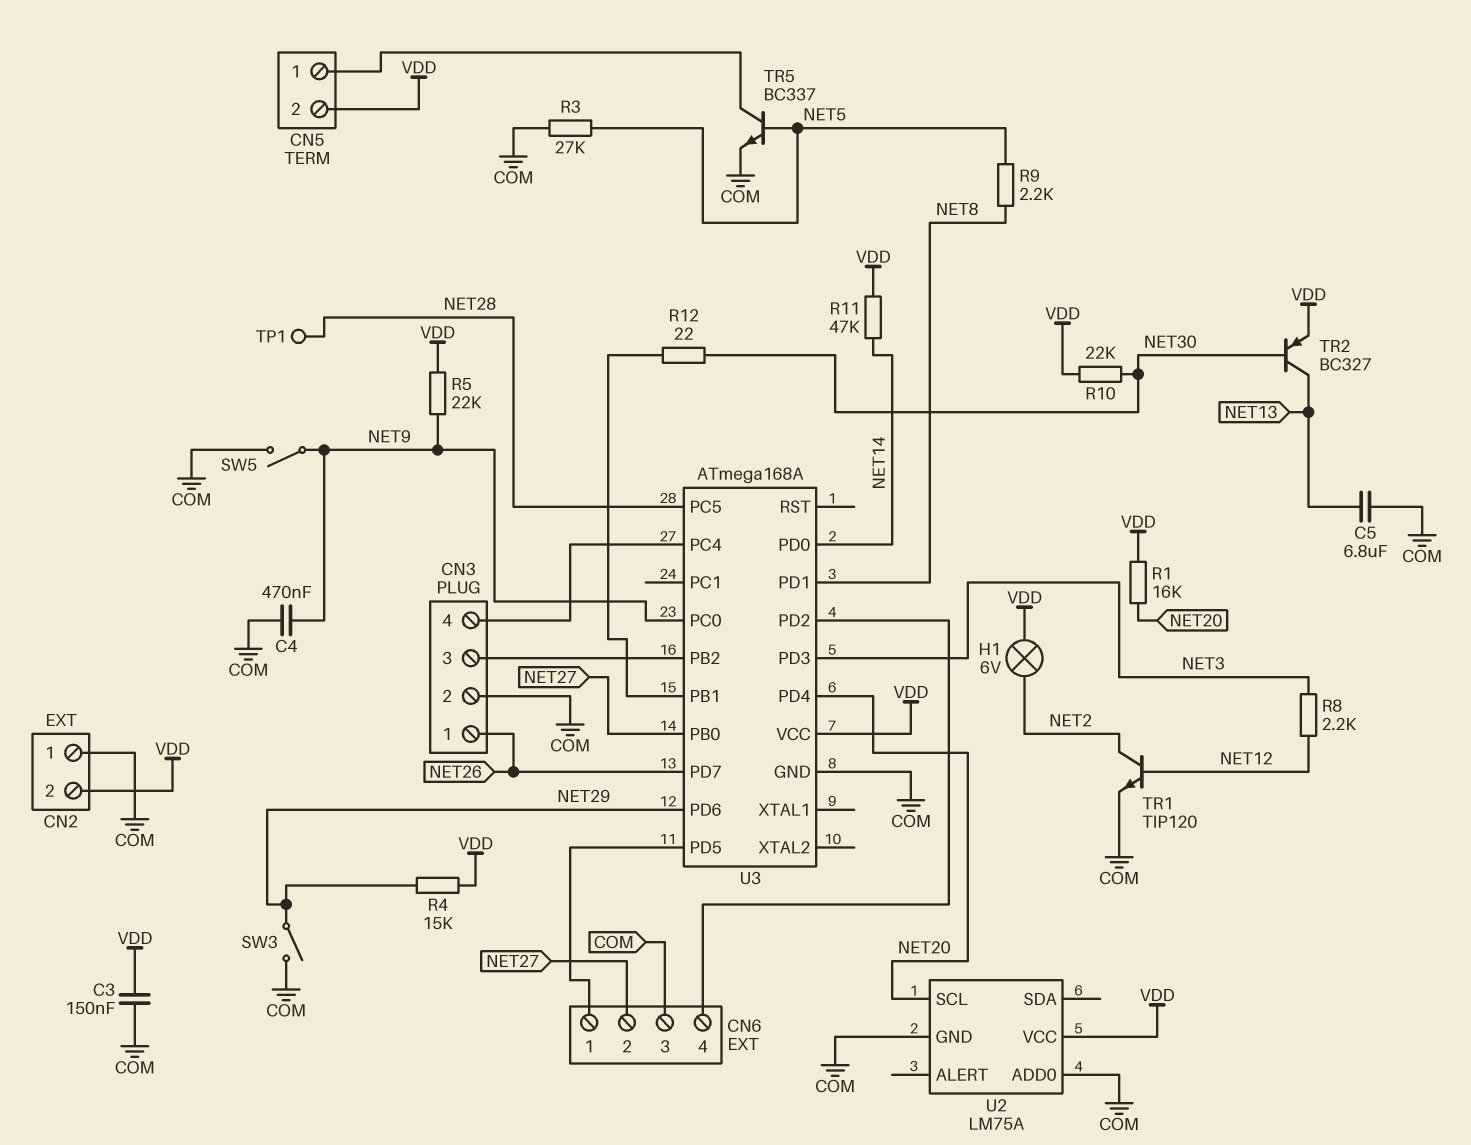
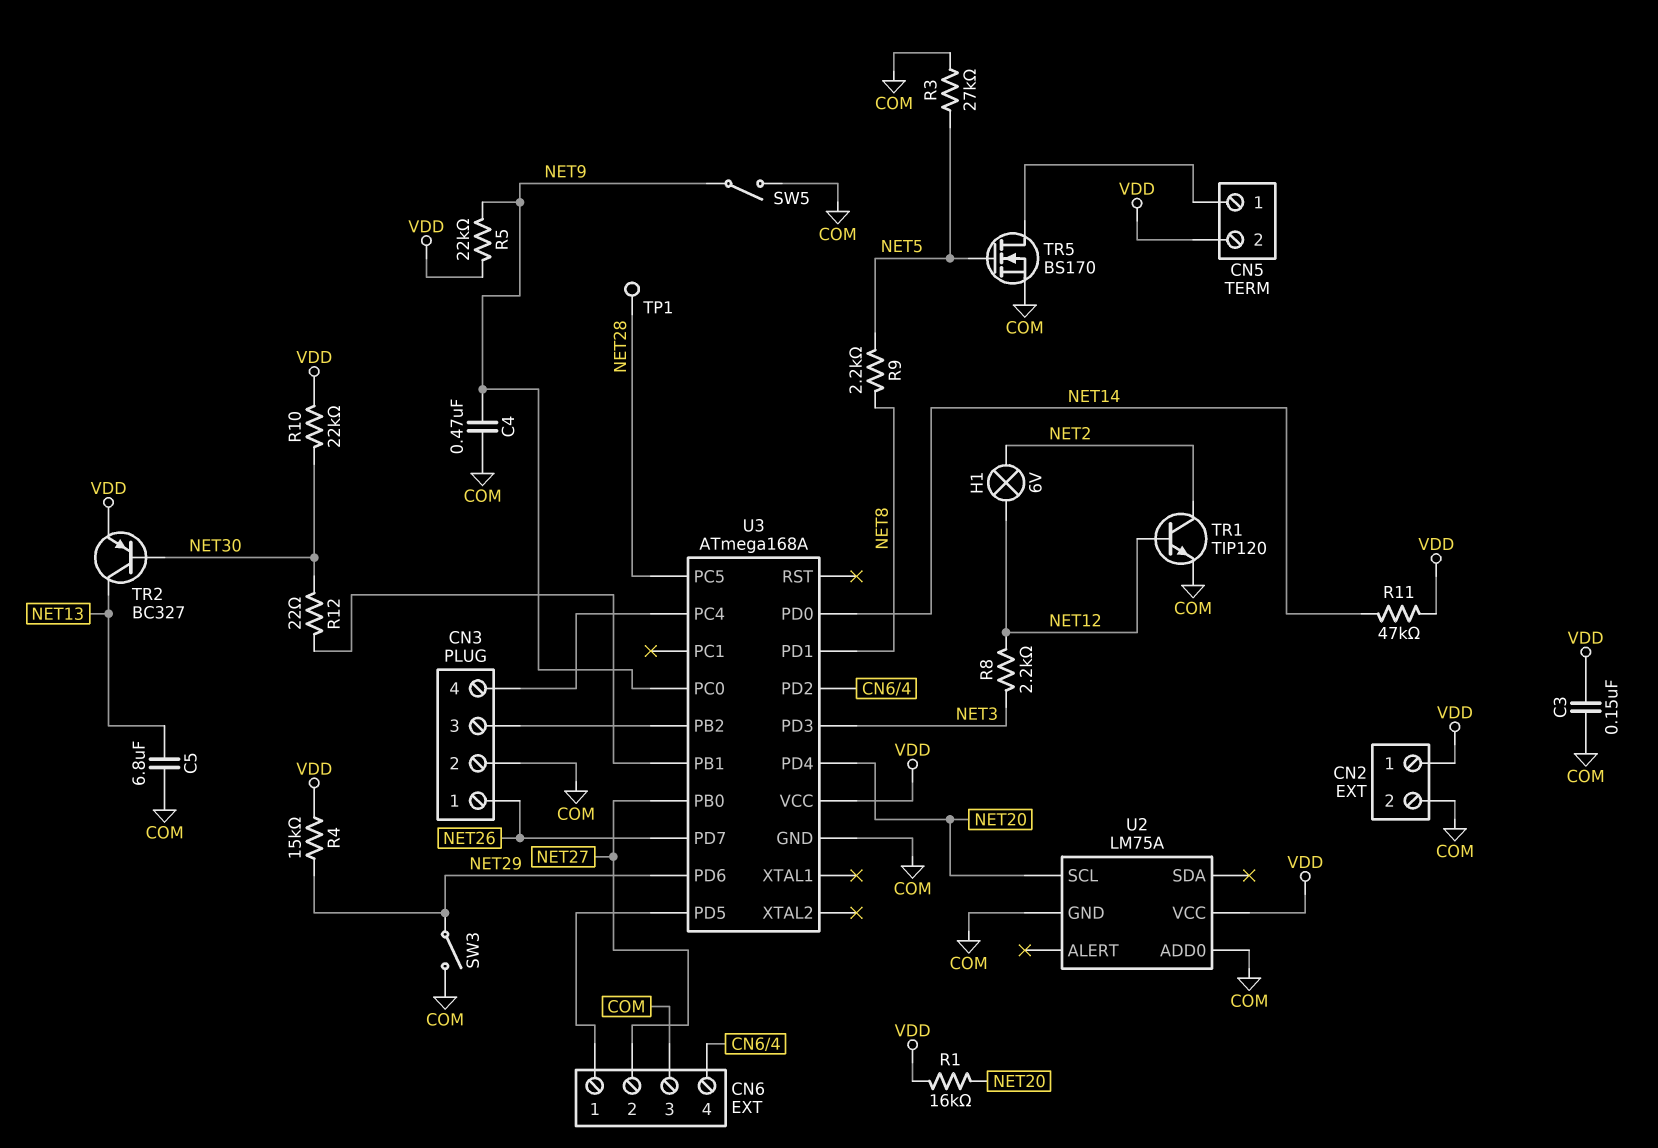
CN2 pin 1: COM -> VDD
CN2 pin 2: VDD -> COM
H1: lamp 6V (NET2, VDD) -> lamp 6V (NET2, NET12)
TR5: NPN BC337 (B NET5, C CN5/1, E COM) -> NMOS BS170 (G NET5, D CN5/1, S COM)

